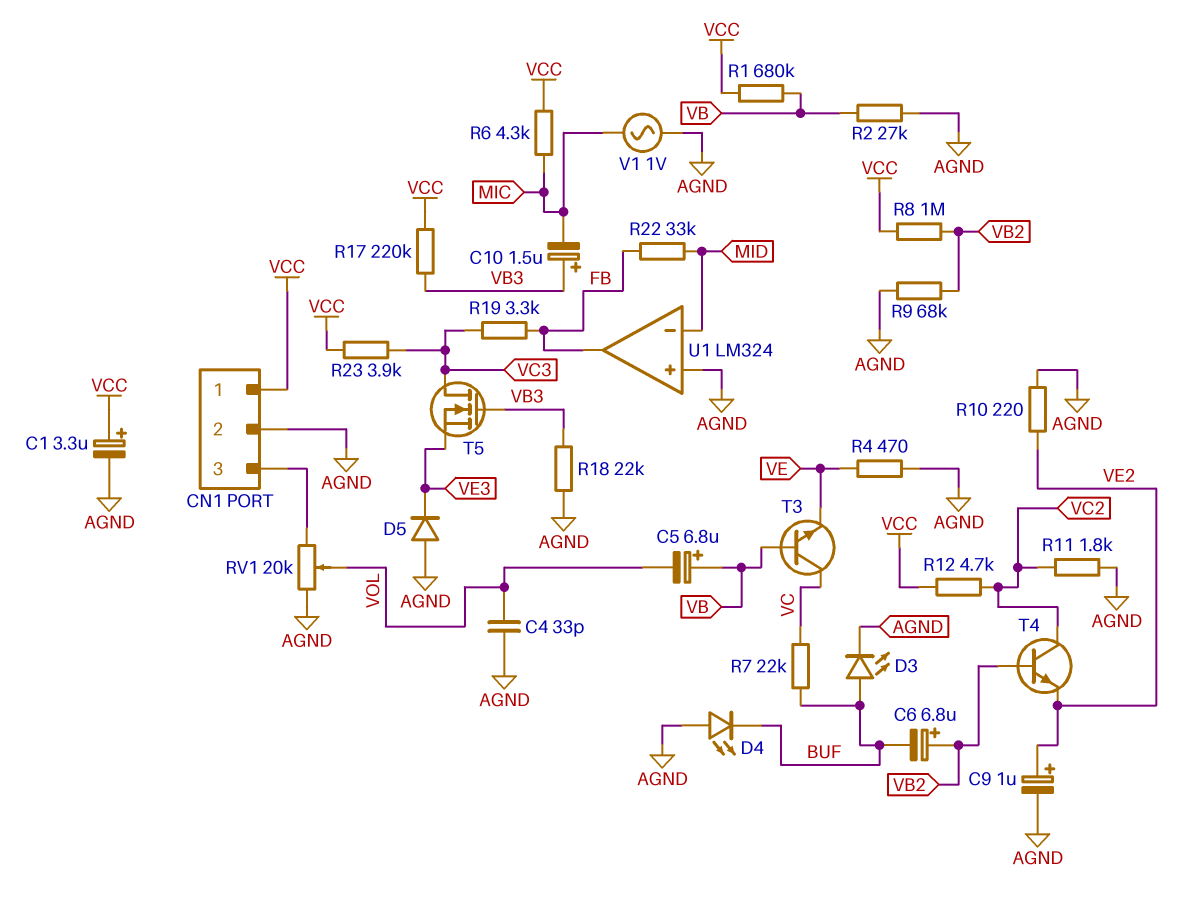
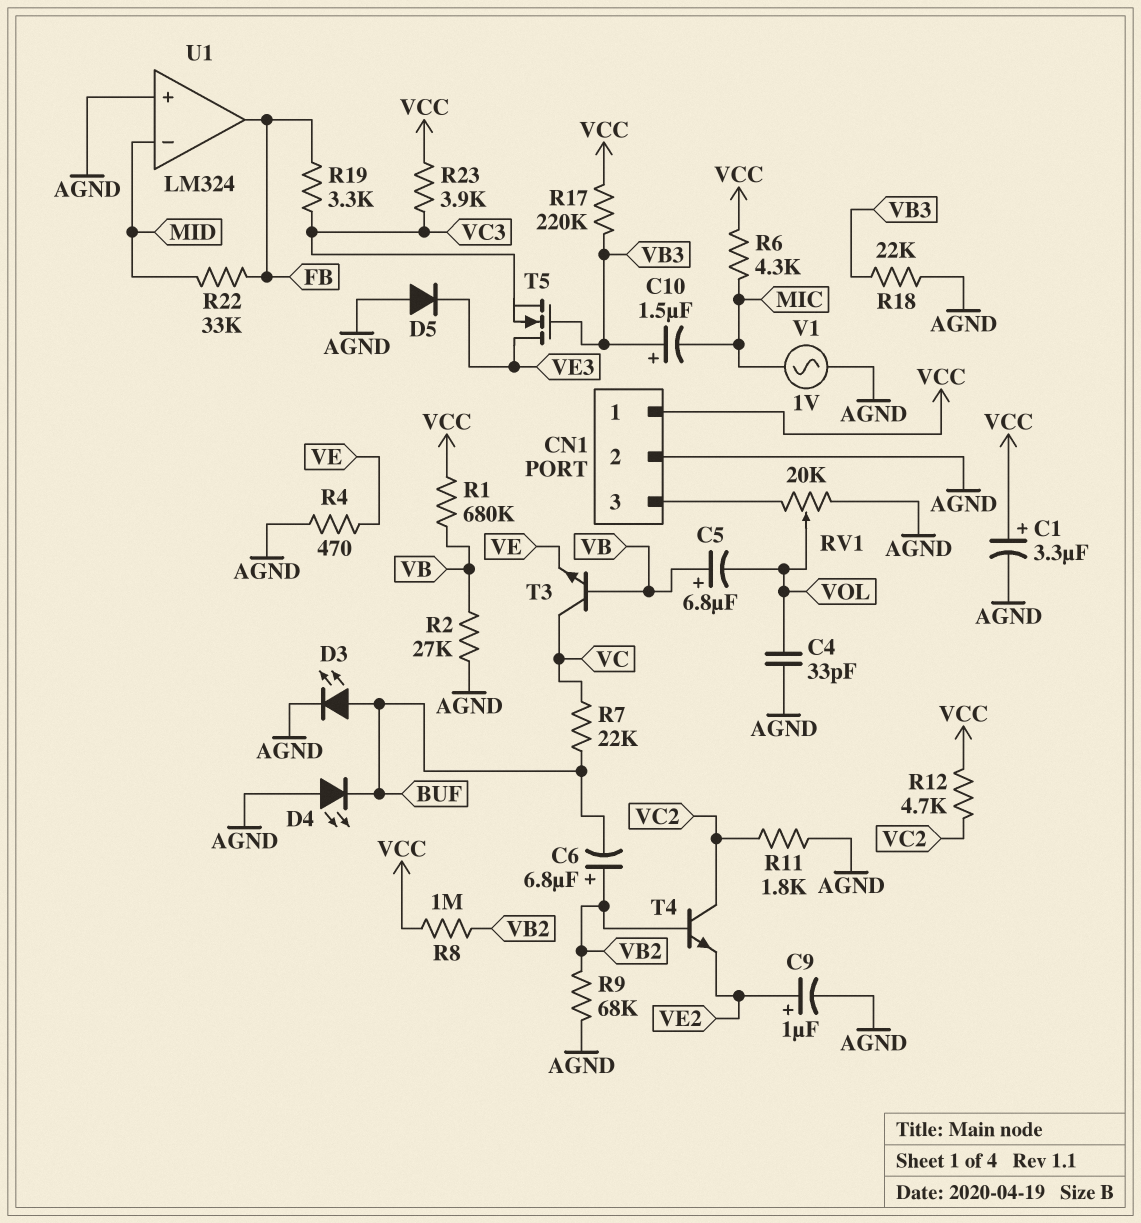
R10: 220 (AGND, VE2) -> none
T5: NMOS (G VB3, D VC3, S VE3) -> NMOS (G VB3, D VE3, S VC3)

